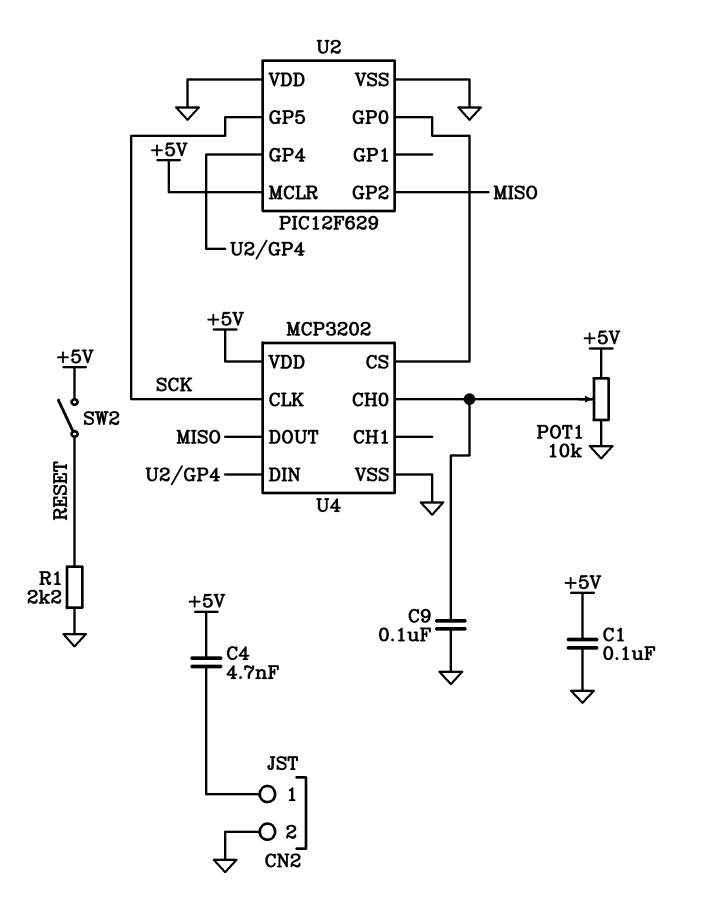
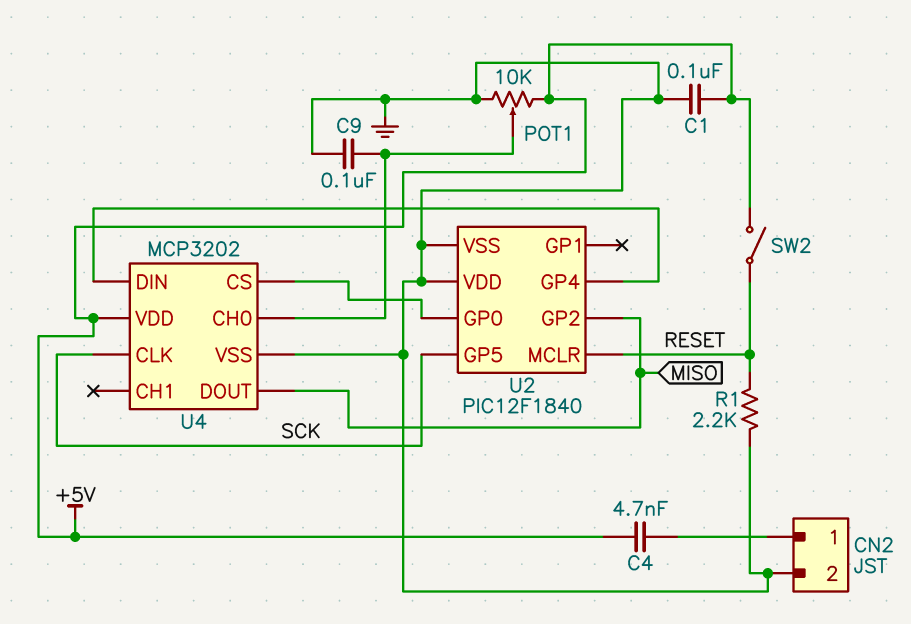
U2: PIC12F629 -> PIC12F1840
U2 pin MCLR: +5V -> RESET

